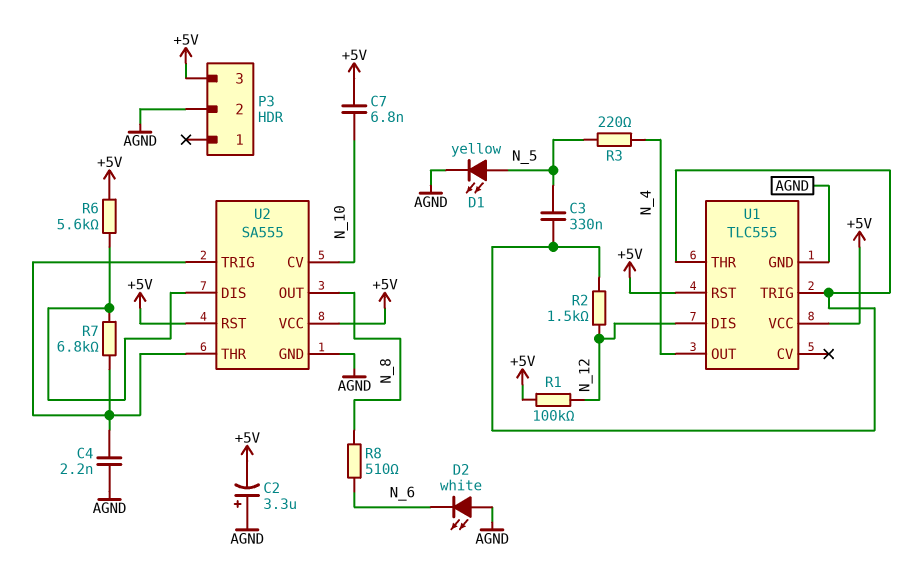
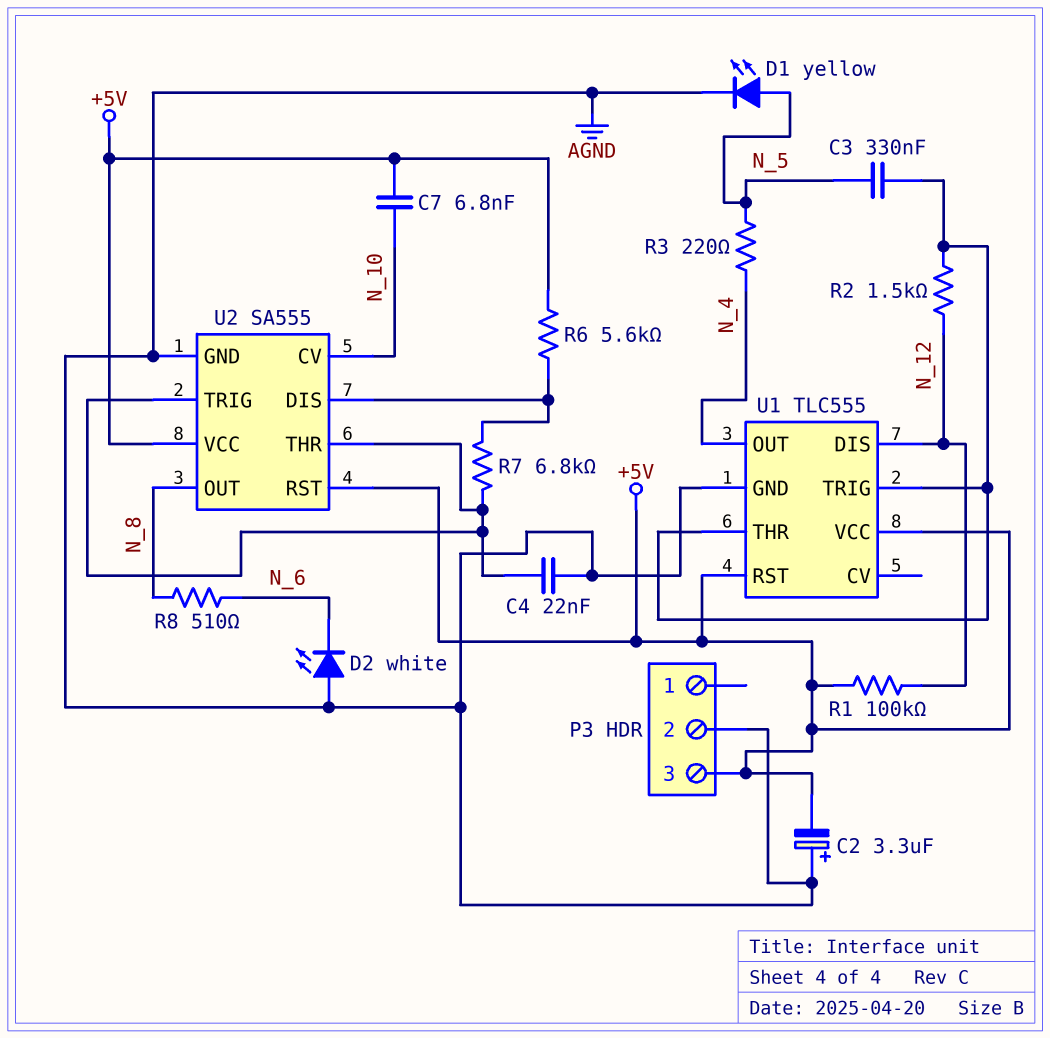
C4: 2.2nF (AGND, U2/THR) -> 22nF (AGND, U2/THR)

